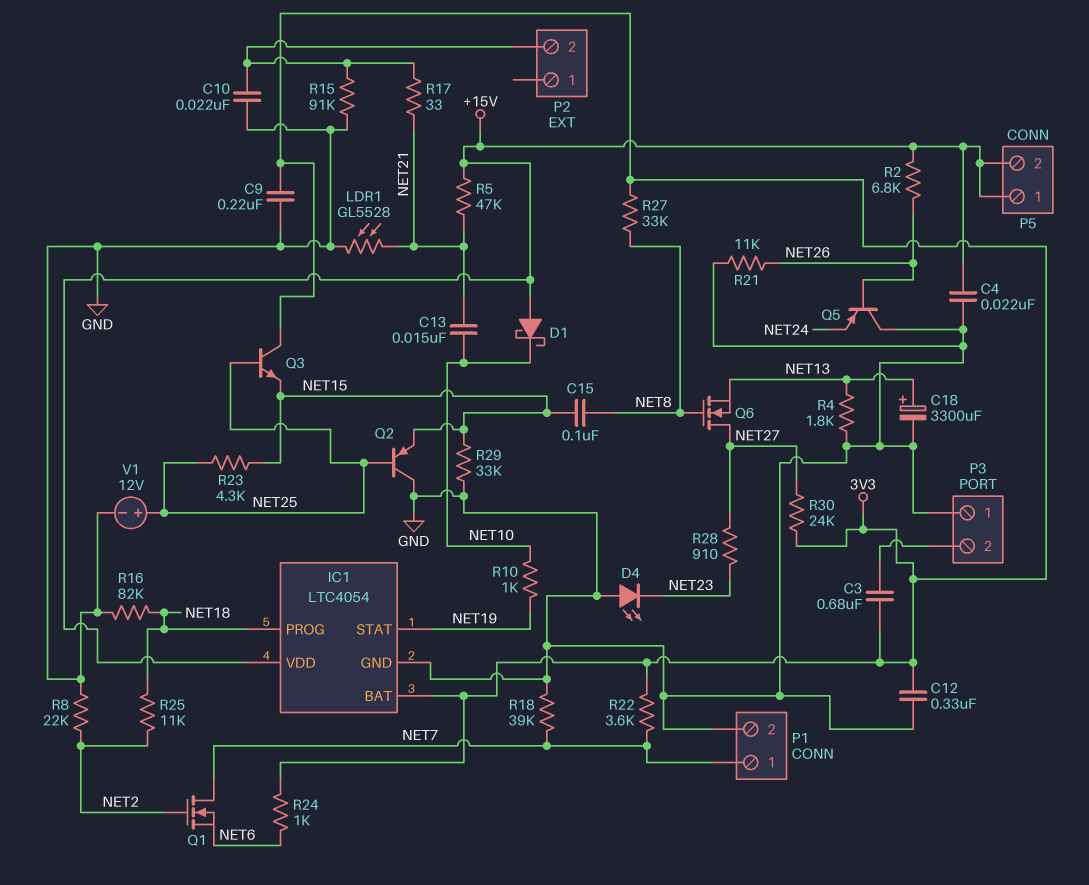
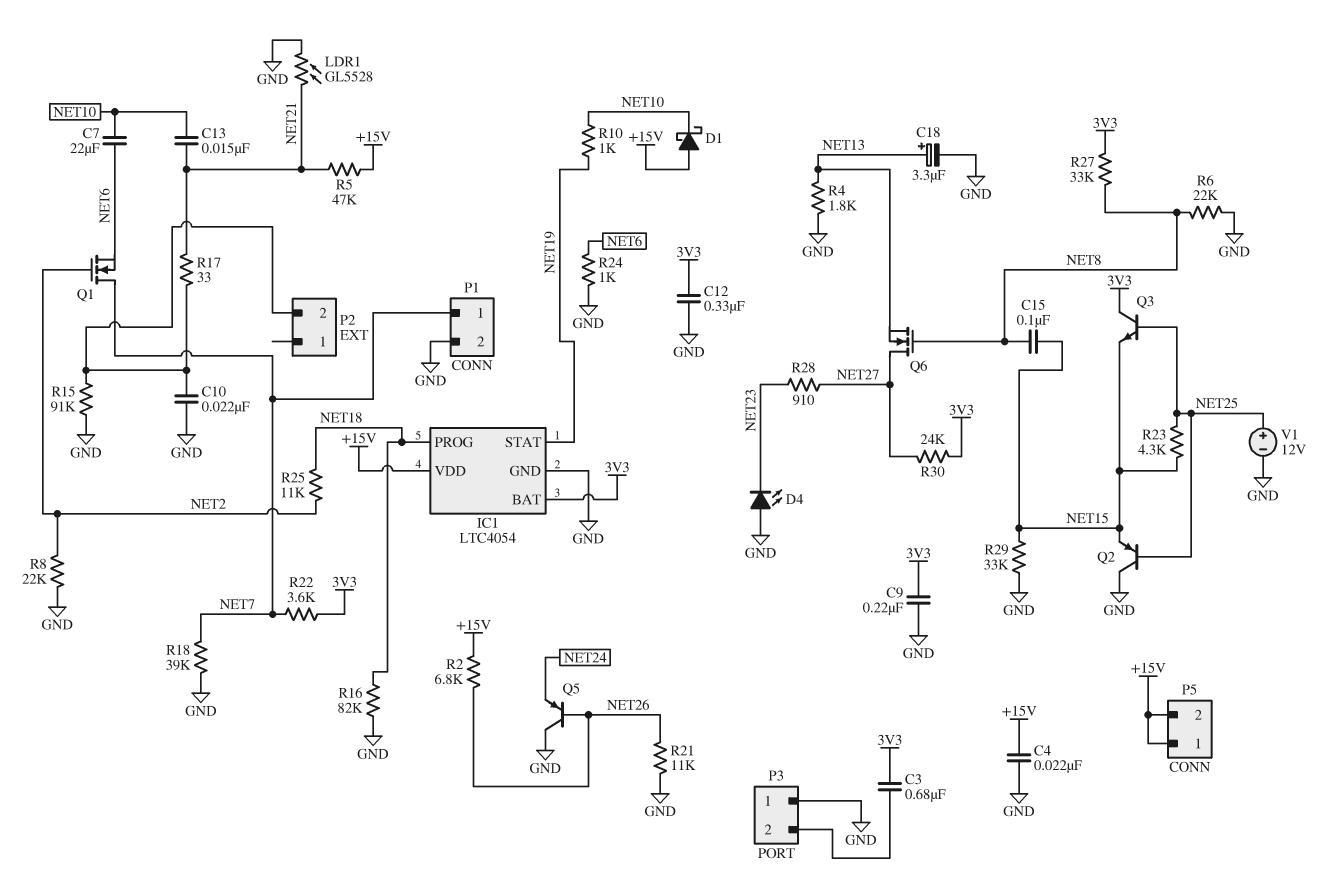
C7: none -> 22uF (NET6, NET10)
C18: 3300uF (plus NET13, minus GND) -> 3.3uF (plus NET13, minus GND)
R6: none -> 22k (GND, NET8)
R24: 1k (3V3, NET6) -> 1k (GND, NET6)

